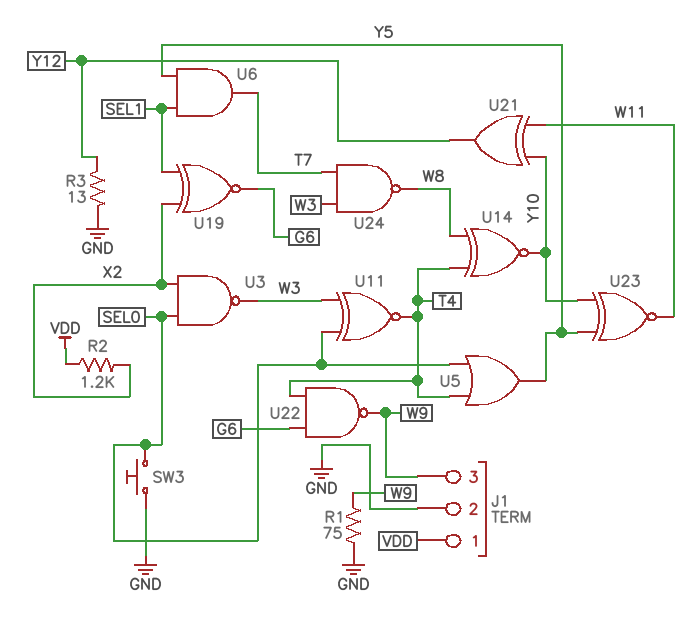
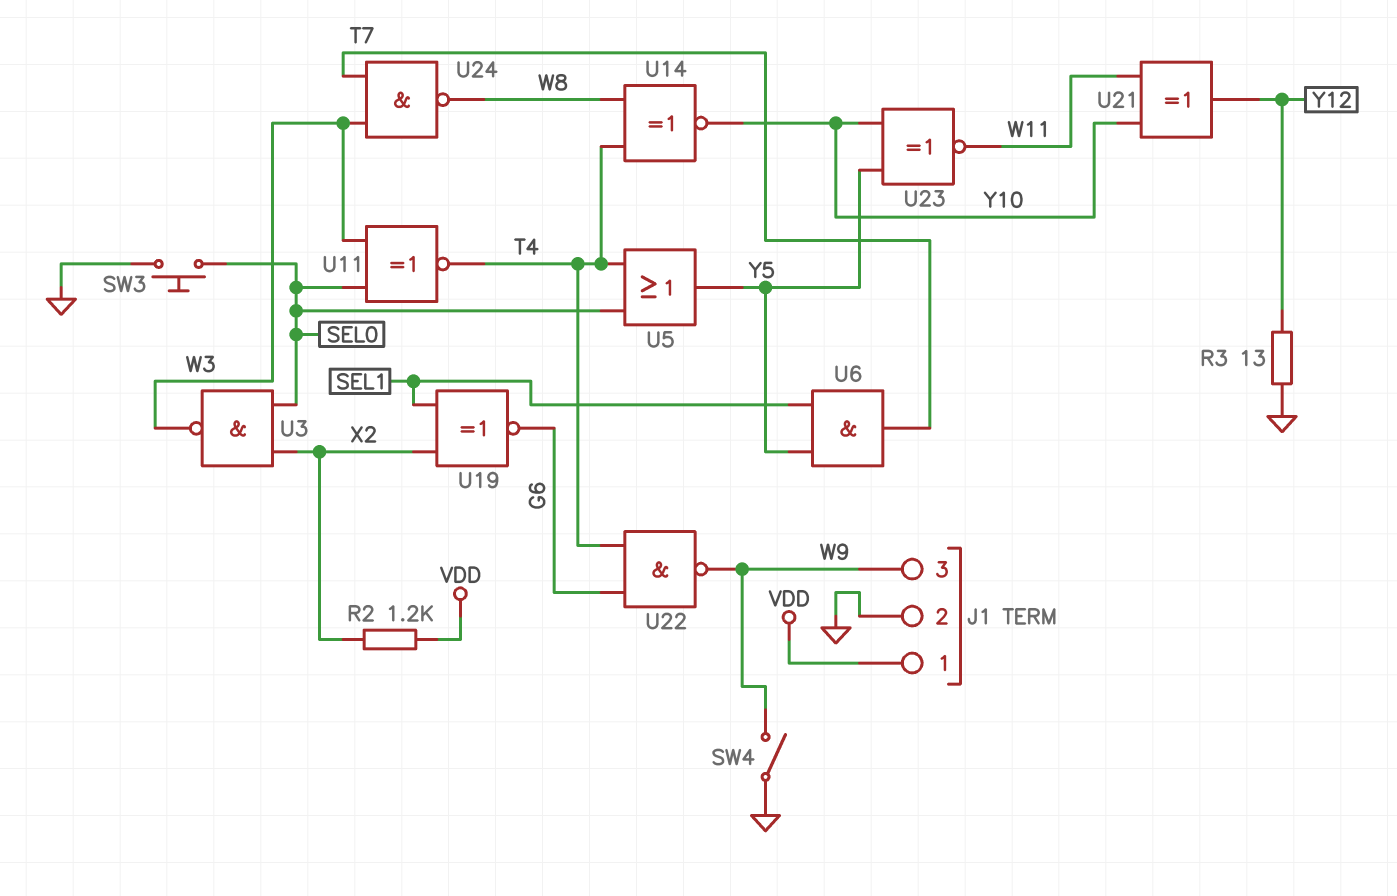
R1: 75 (GND, W9) -> none
SW4: none -> switch (GND, W9)

